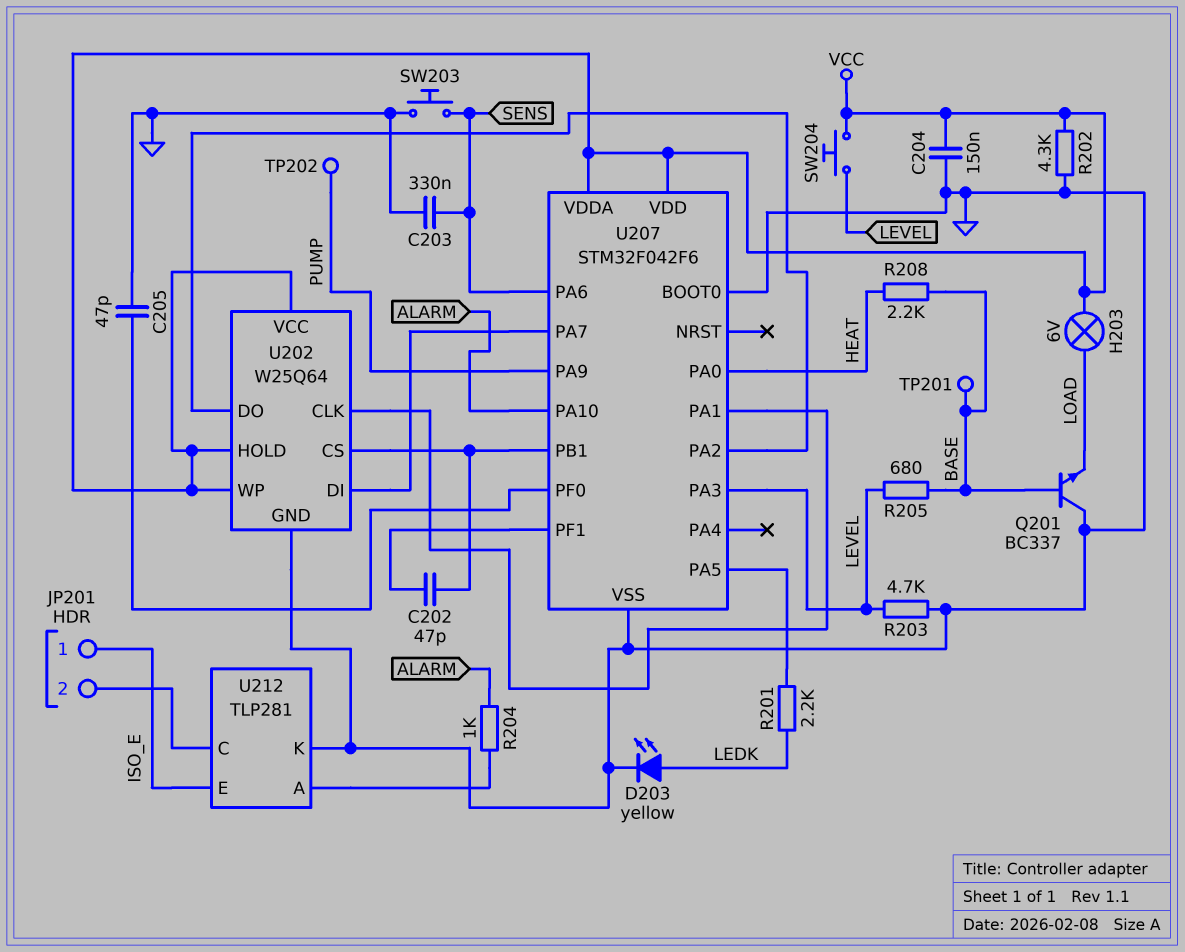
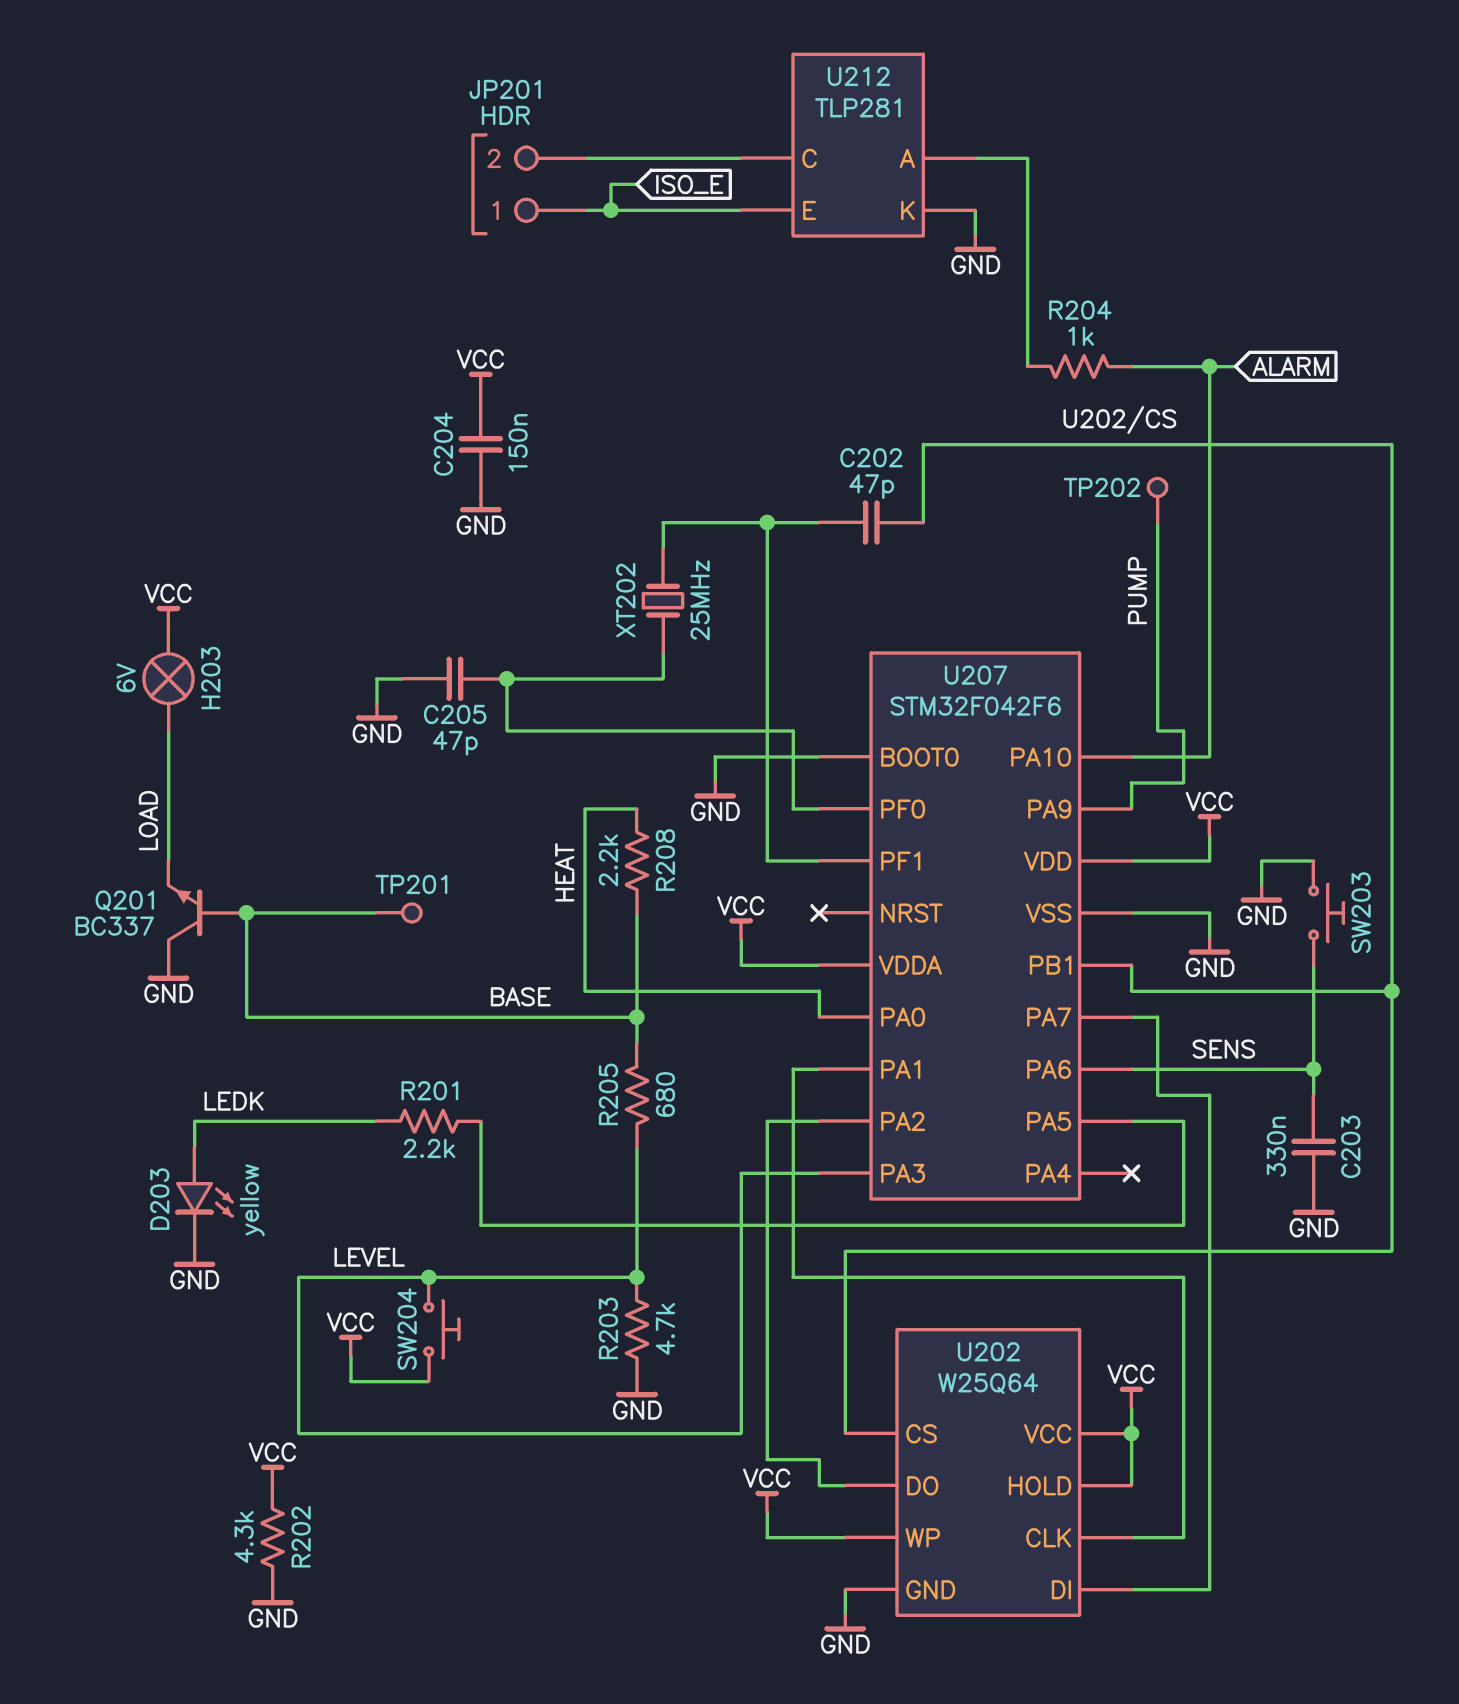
XT202: none -> 25MHz (U207/PF0, U207/PF1)

